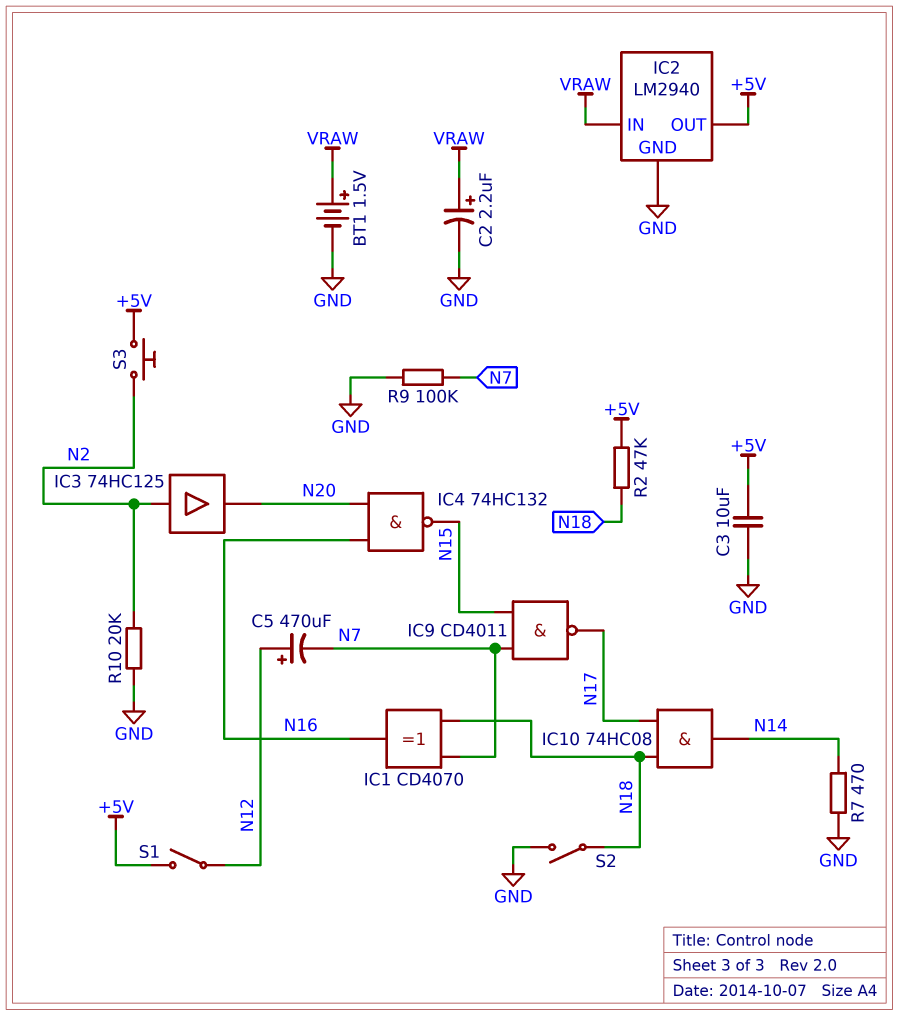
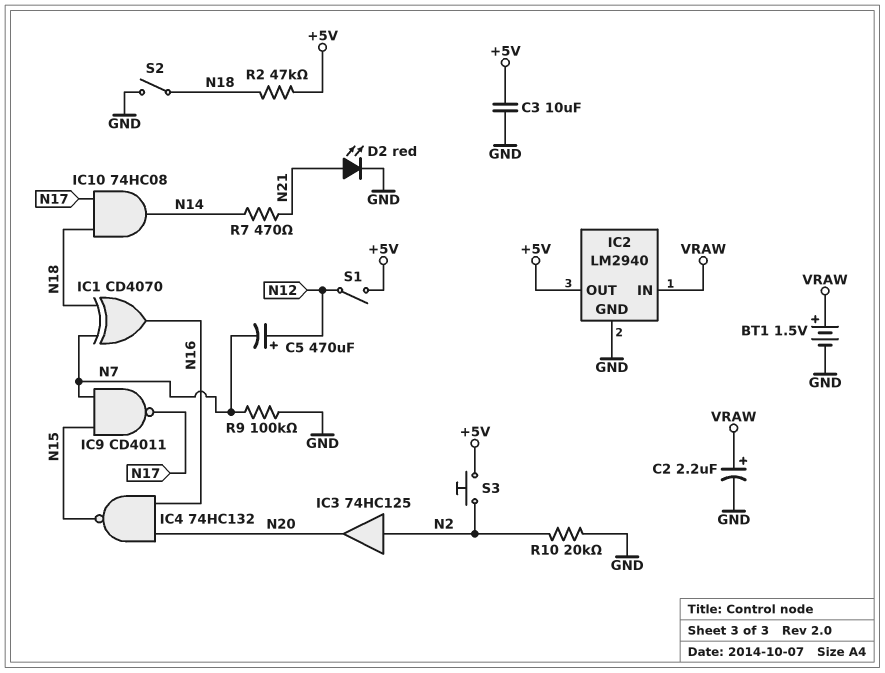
D2: none -> LED red (A N21, K GND)
R7: 470 (GND, N14) -> 470 (N14, N21)

